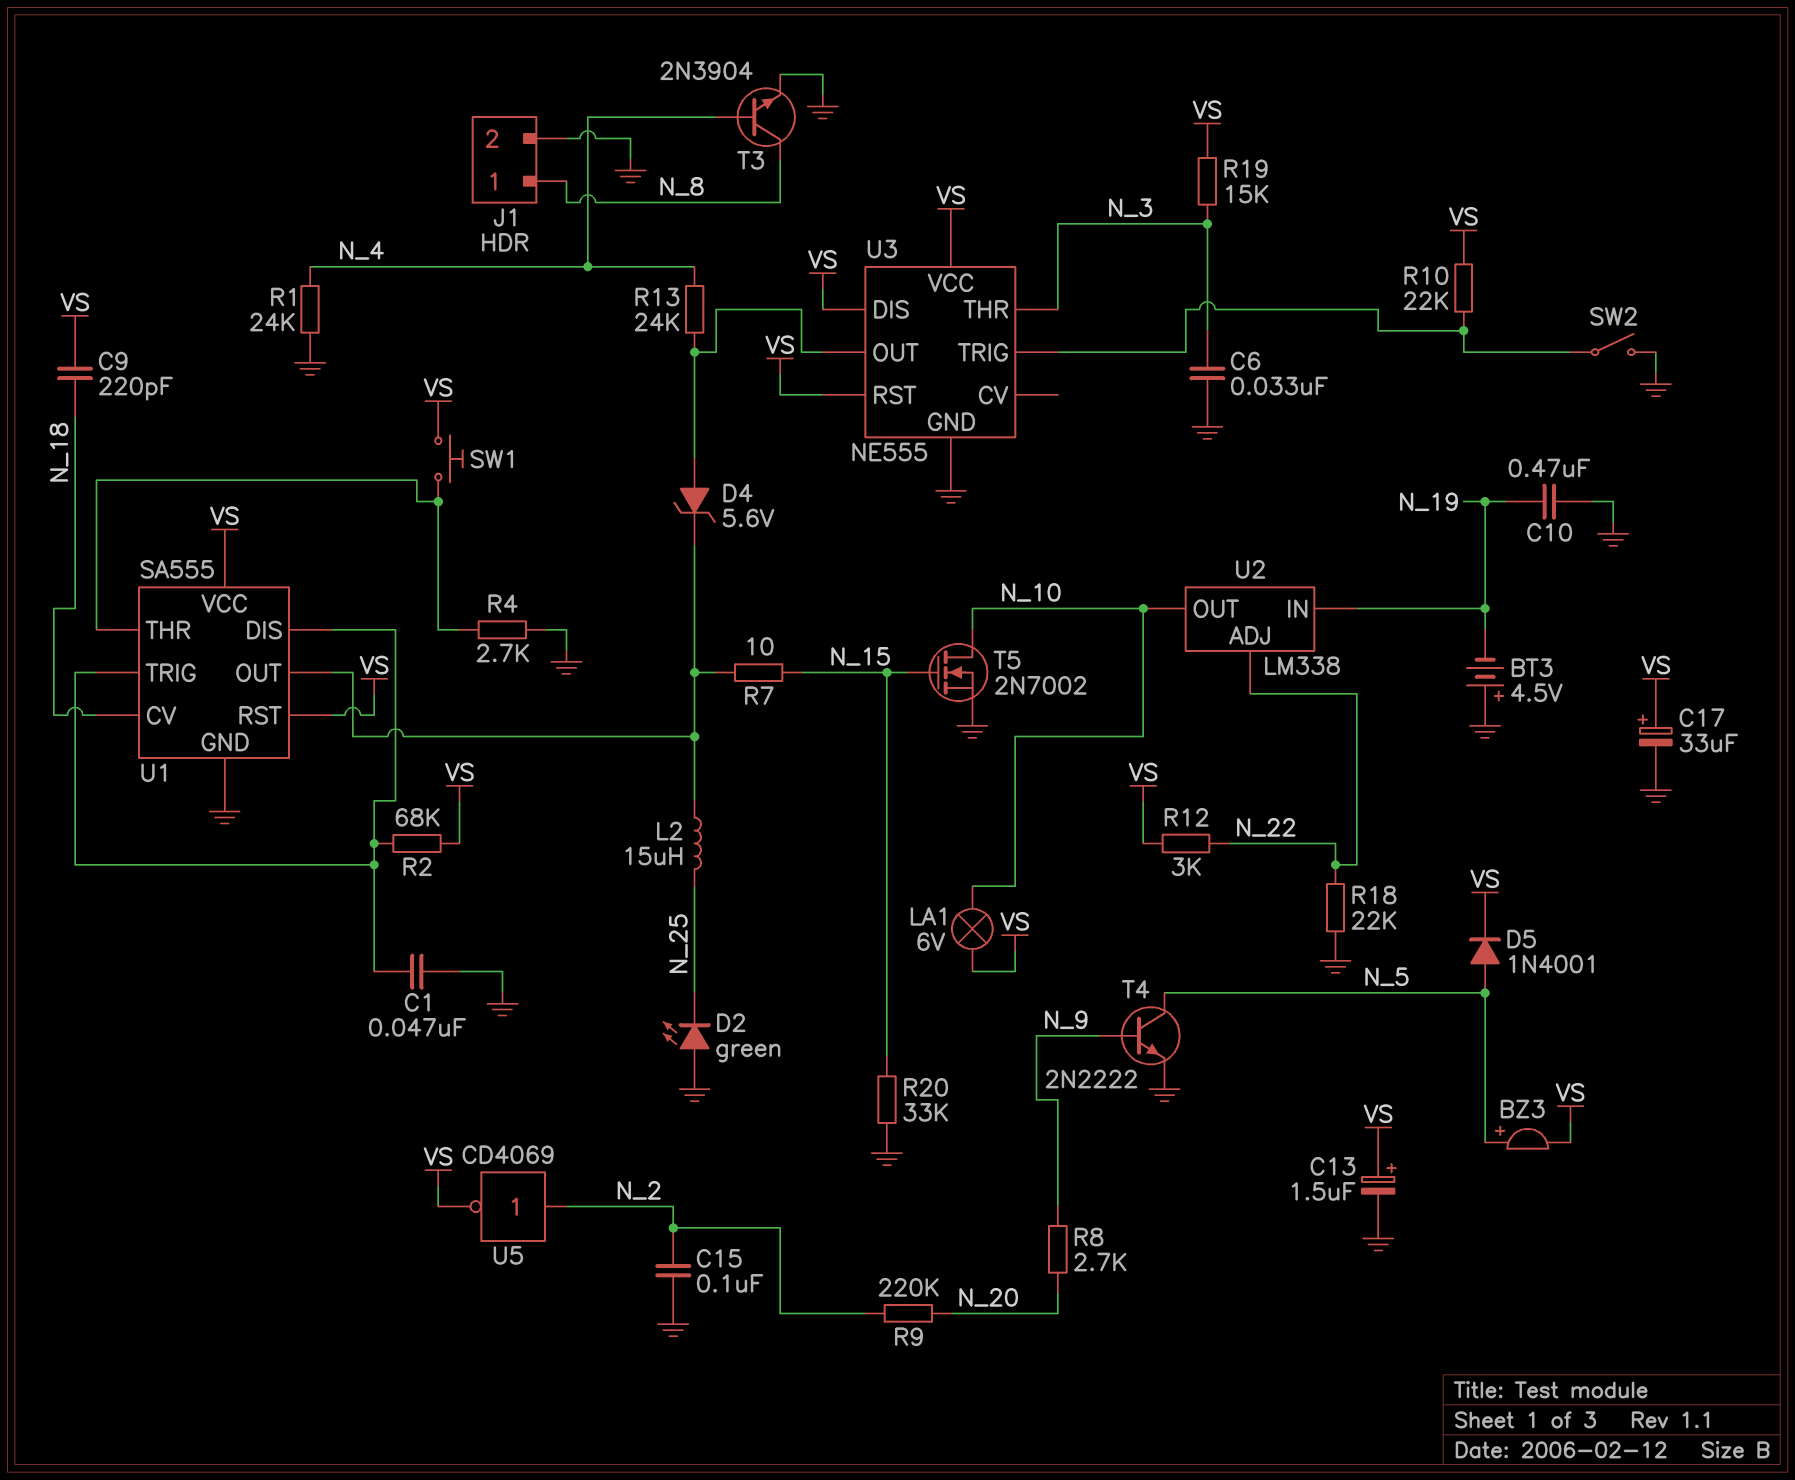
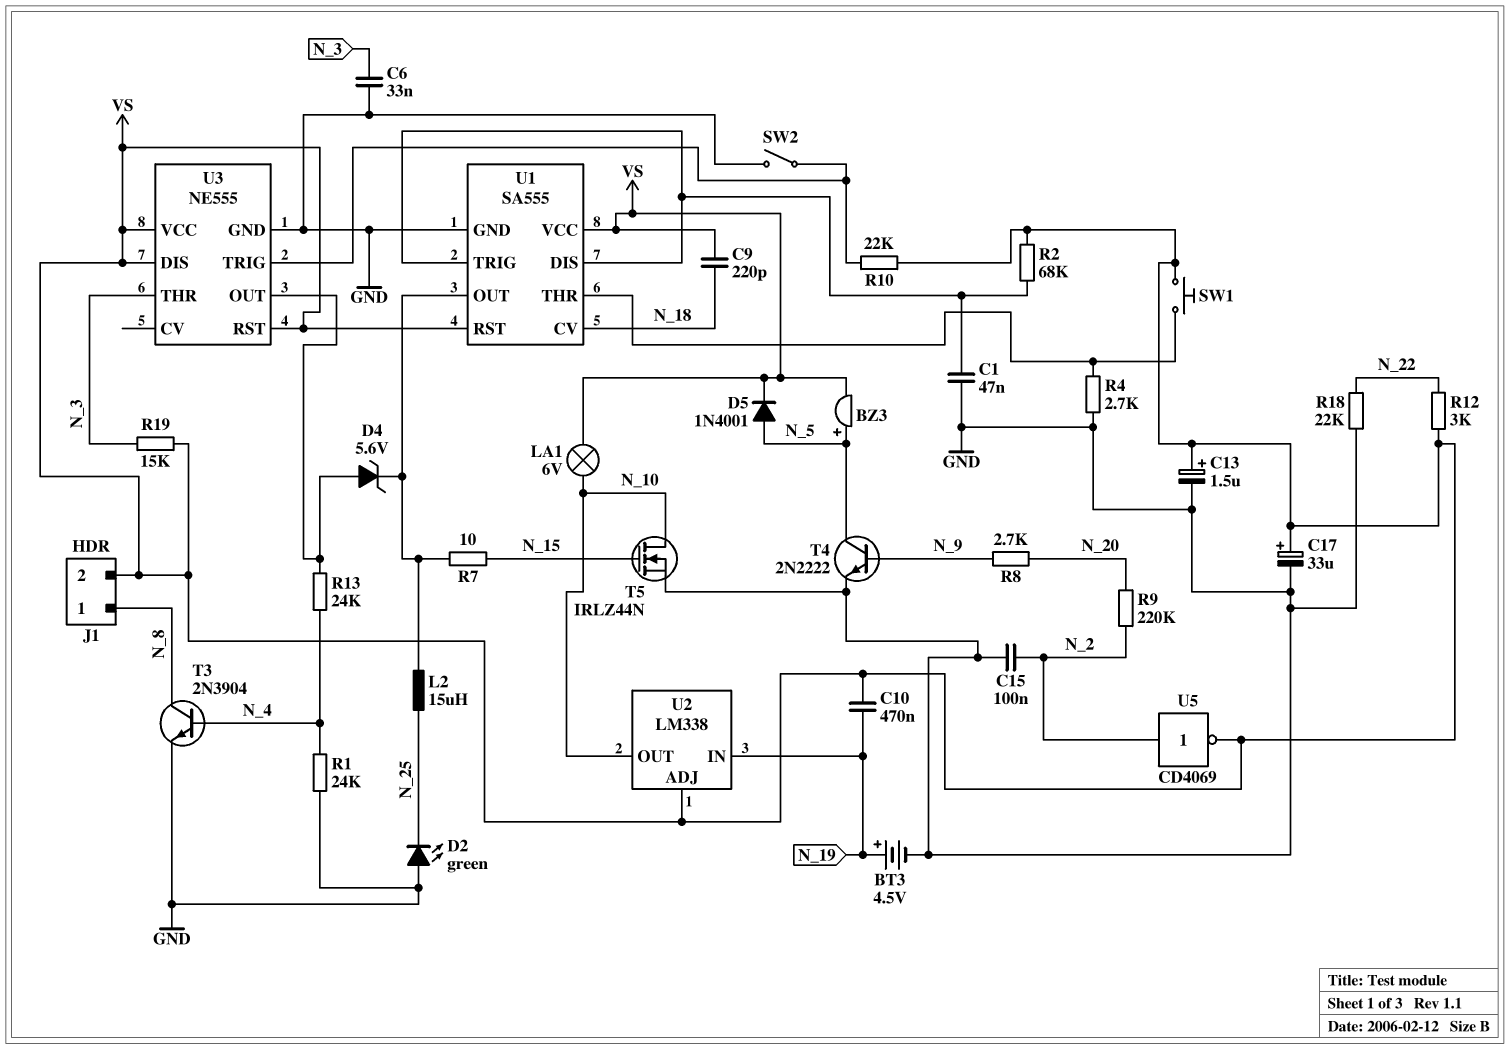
BT3: 4.5V (plus GND, minus N_19) -> 4.5V (plus N_19, minus GND)
C10: 470nF (GND, N_19) -> 470nF (N_19, VS)
J1 pin 2: GND -> VS
R20: 33k (GND, N_15) -> none
T5: NMOS 2N7002 (G N_15, D N_10, S GND) -> NMOS IRLZ44N (G N_15, D N_10, S GND)
U2 pin ADJ: N_22 -> VS

